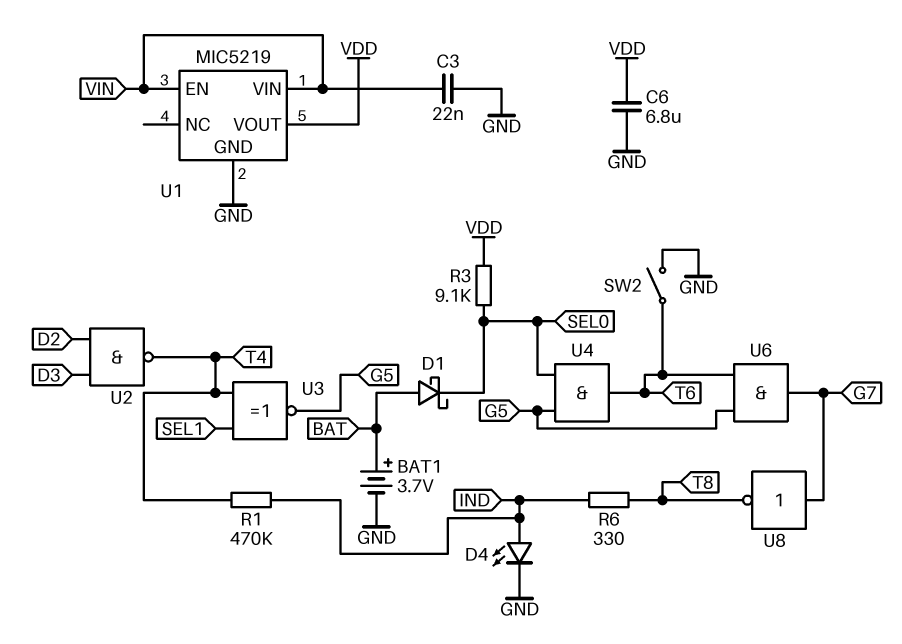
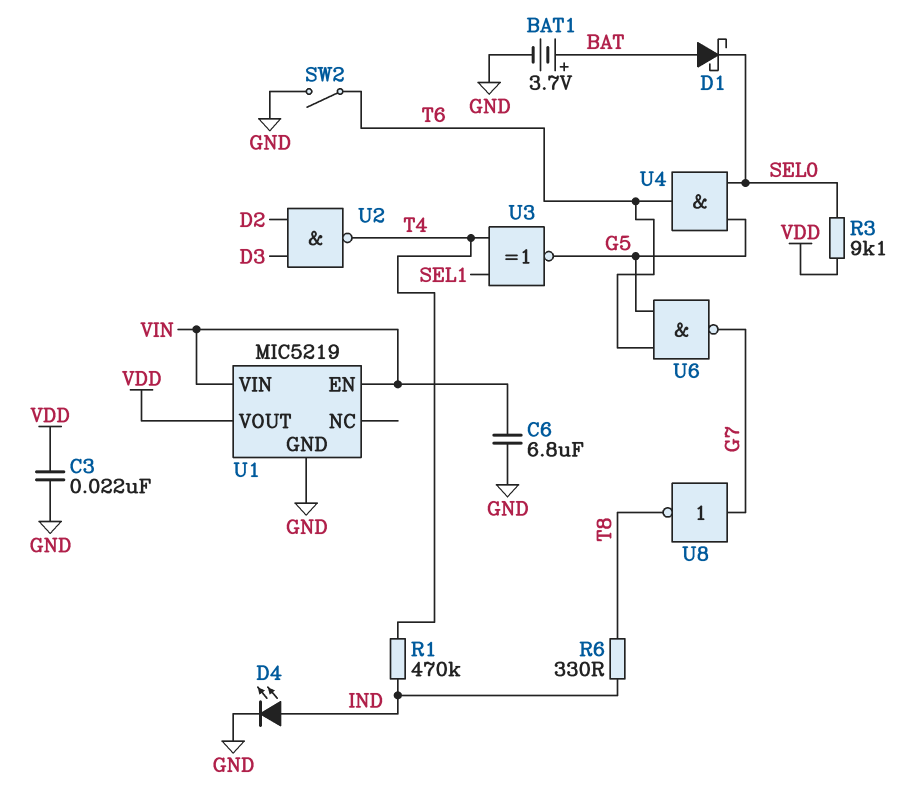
C3: 22nF (GND, VIN) -> 22nF (GND, VDD)
C6: 6.8uF (GND, VDD) -> 6.8uF (GND, VIN)
U6: AND (in G5, in T6, out G7) -> NAND (in G5, in T6, out G7)

